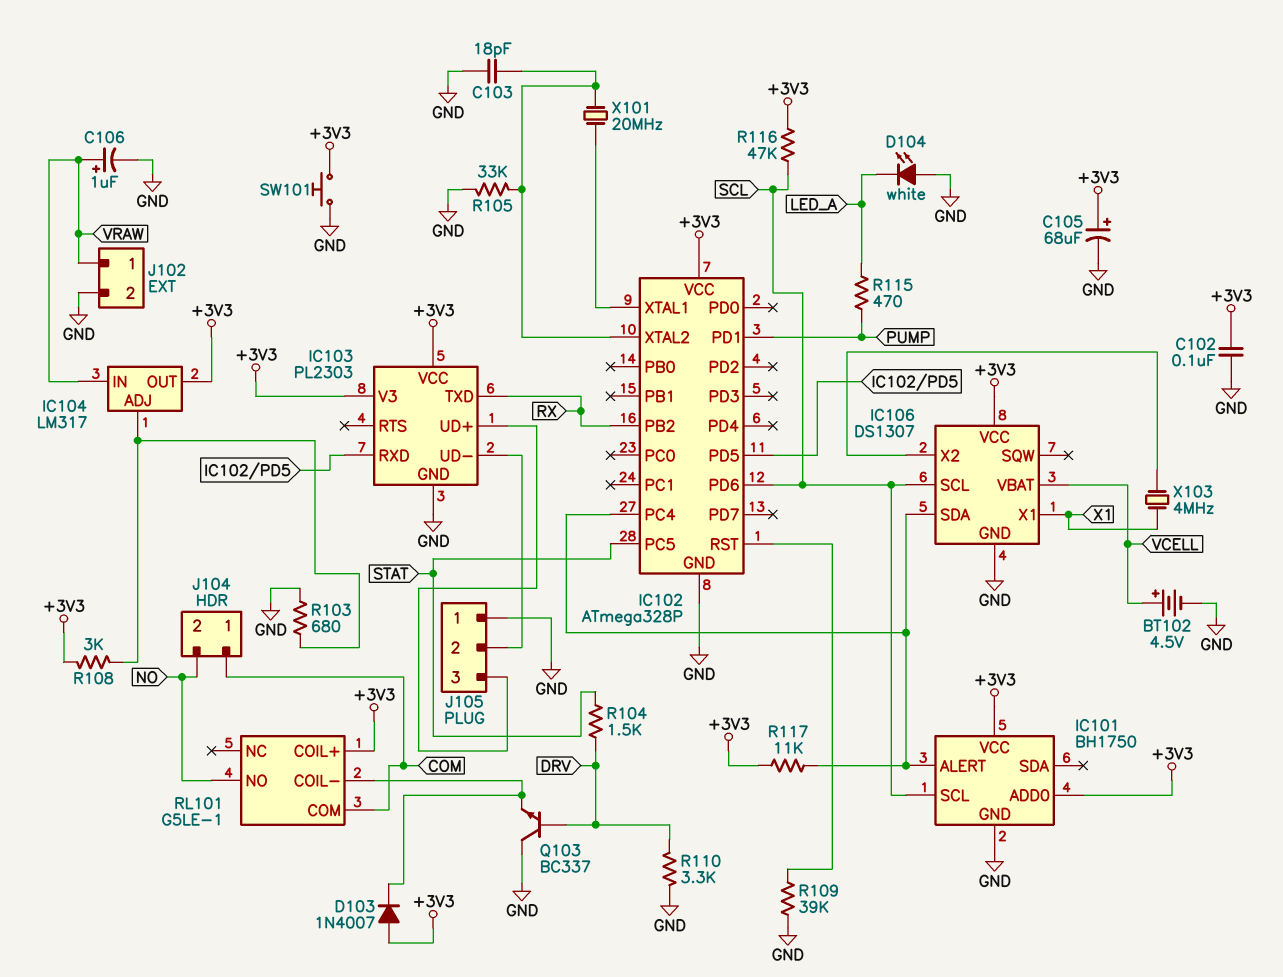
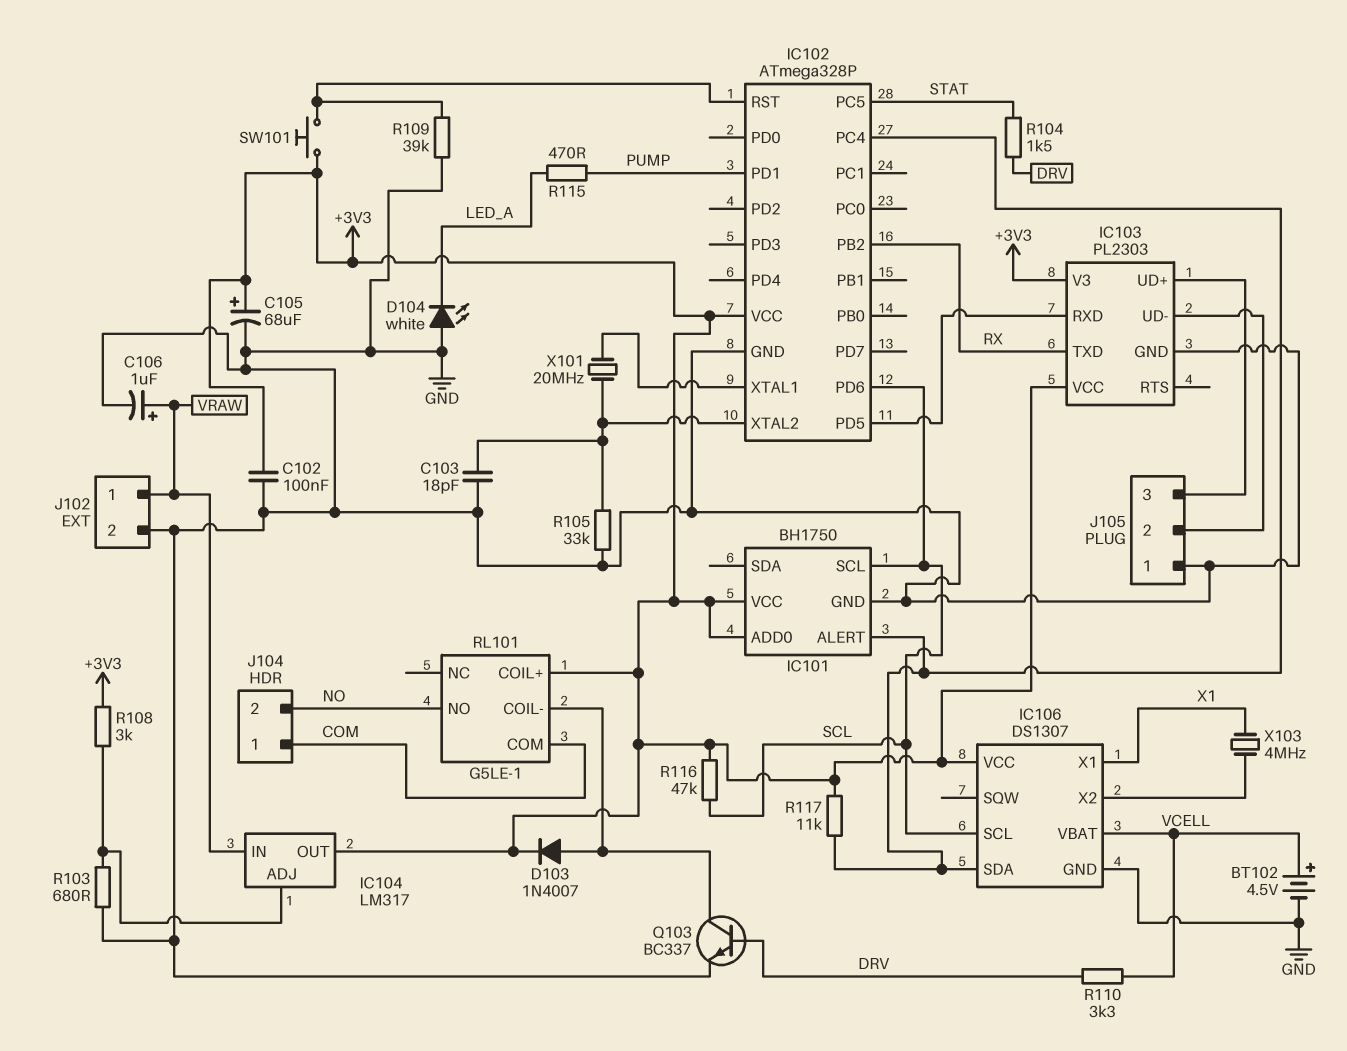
D103: diode 1N4007 (A +3V3, K RL101/COIL-) -> diode 1N4007 (A RL101/COIL-, K +3V3)
Q103: NPN BC337 (B DRV, C GND, E RL101/COIL-) -> NPN BC337 (B DRV, C RL101/COIL-, E GND)
R110: 3.3k (DRV, GND) -> 3.3k (DRV, VCELL)
SW101: button (+3V3, GND) -> button (+3V3, IC102/RST)

